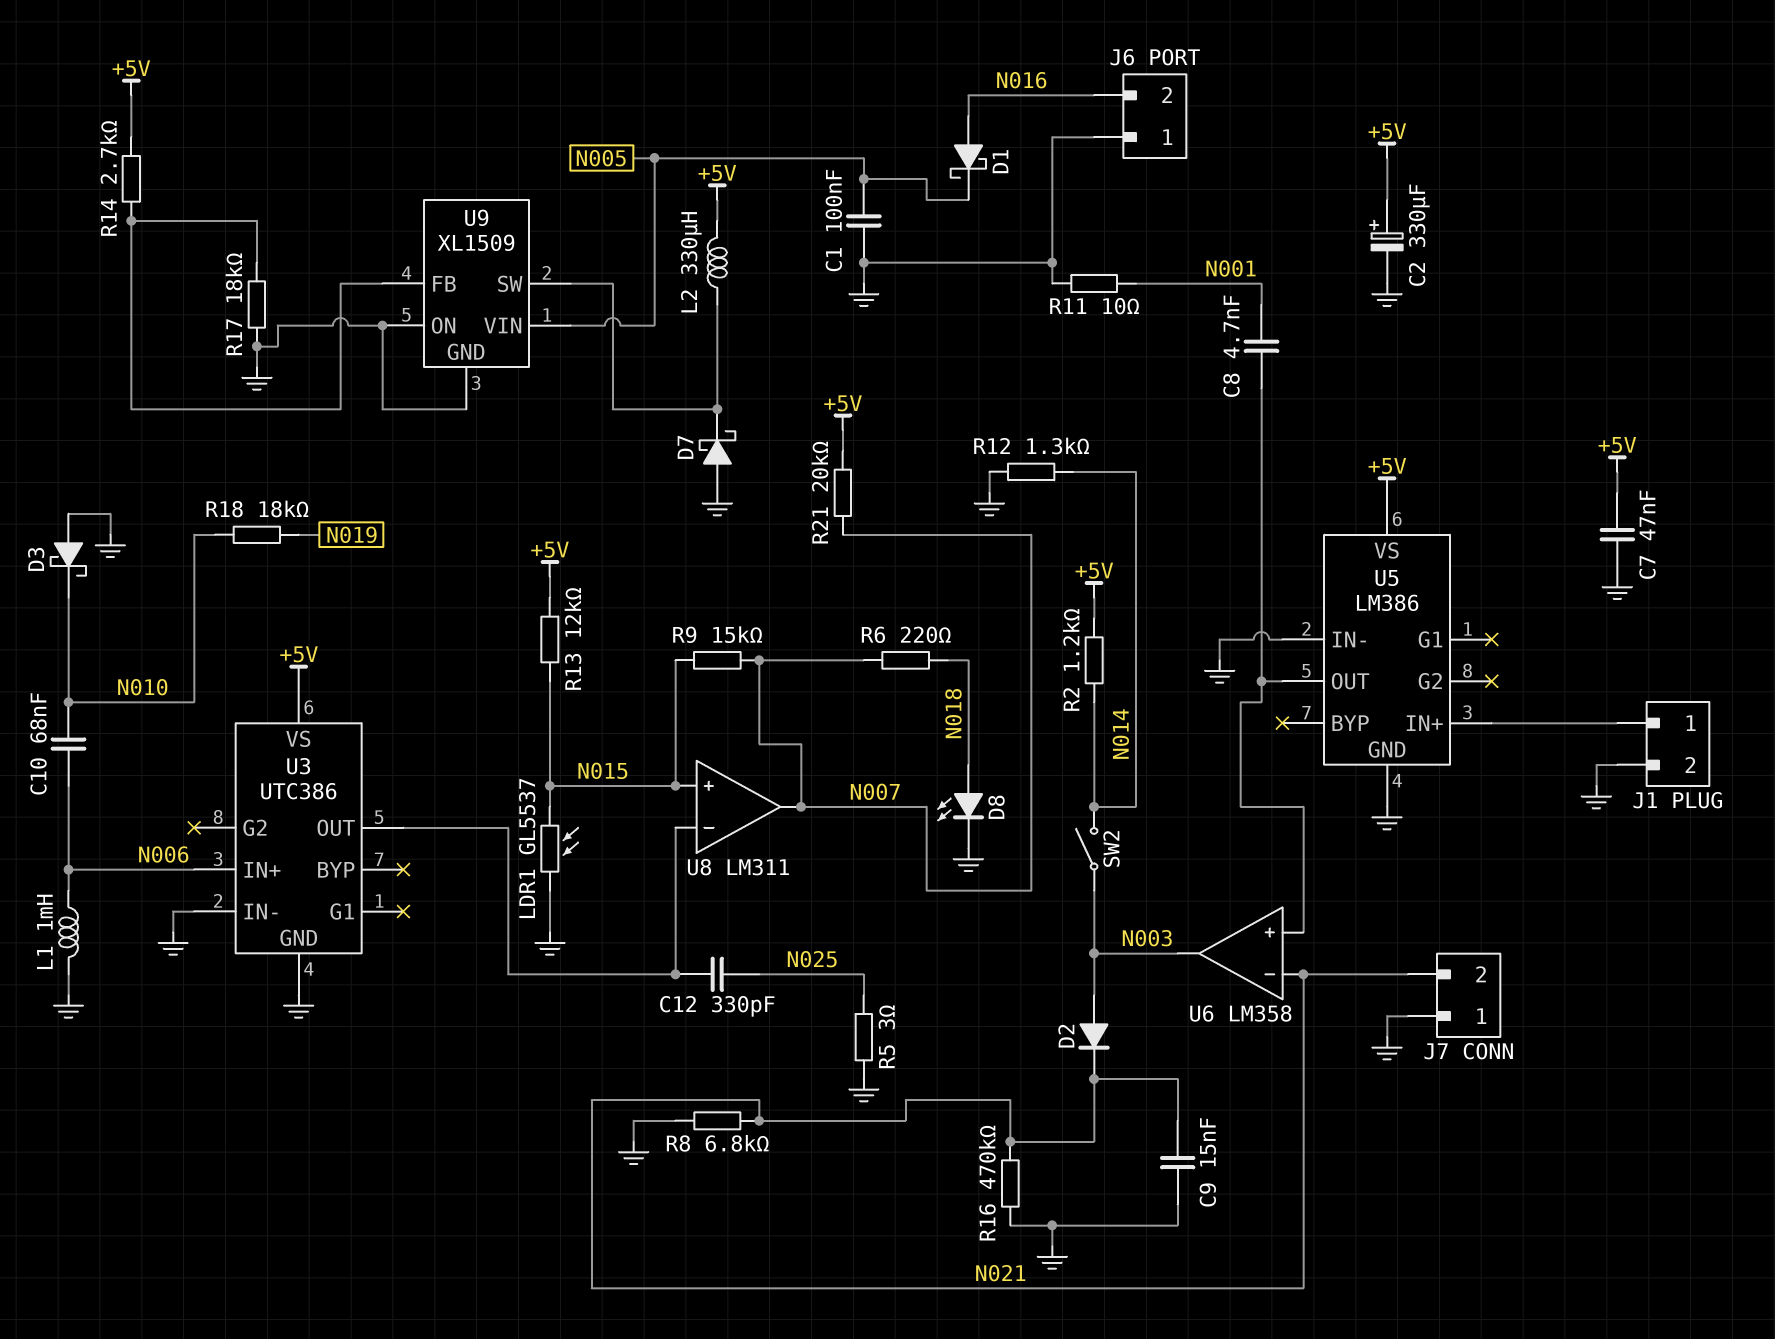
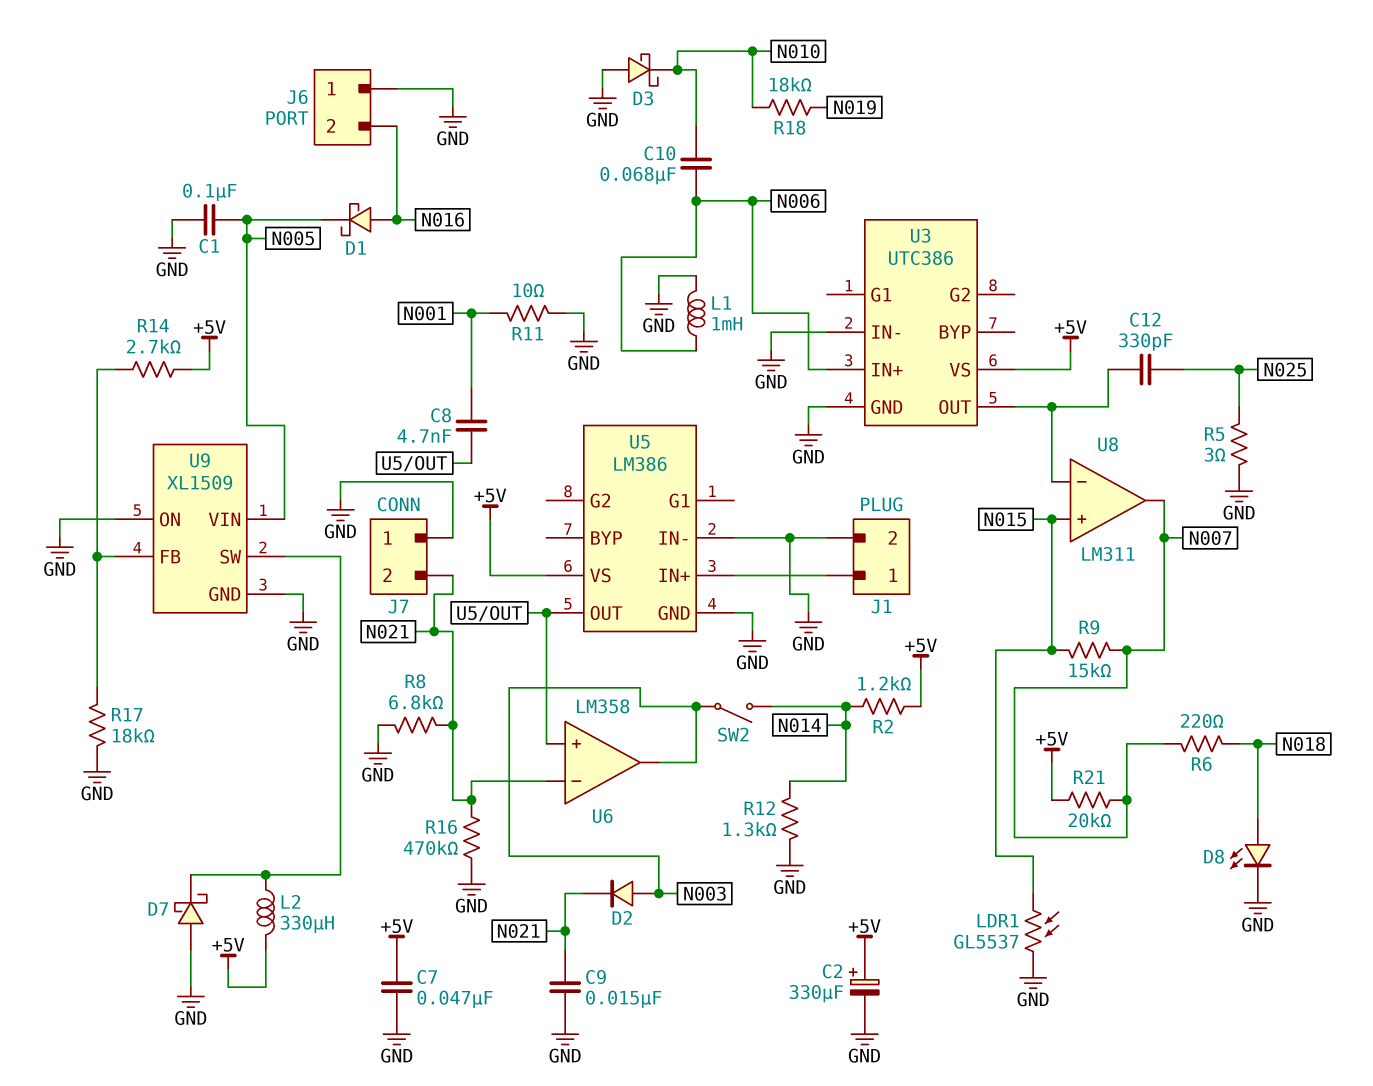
R13: 12k (+5V, N015) -> none

